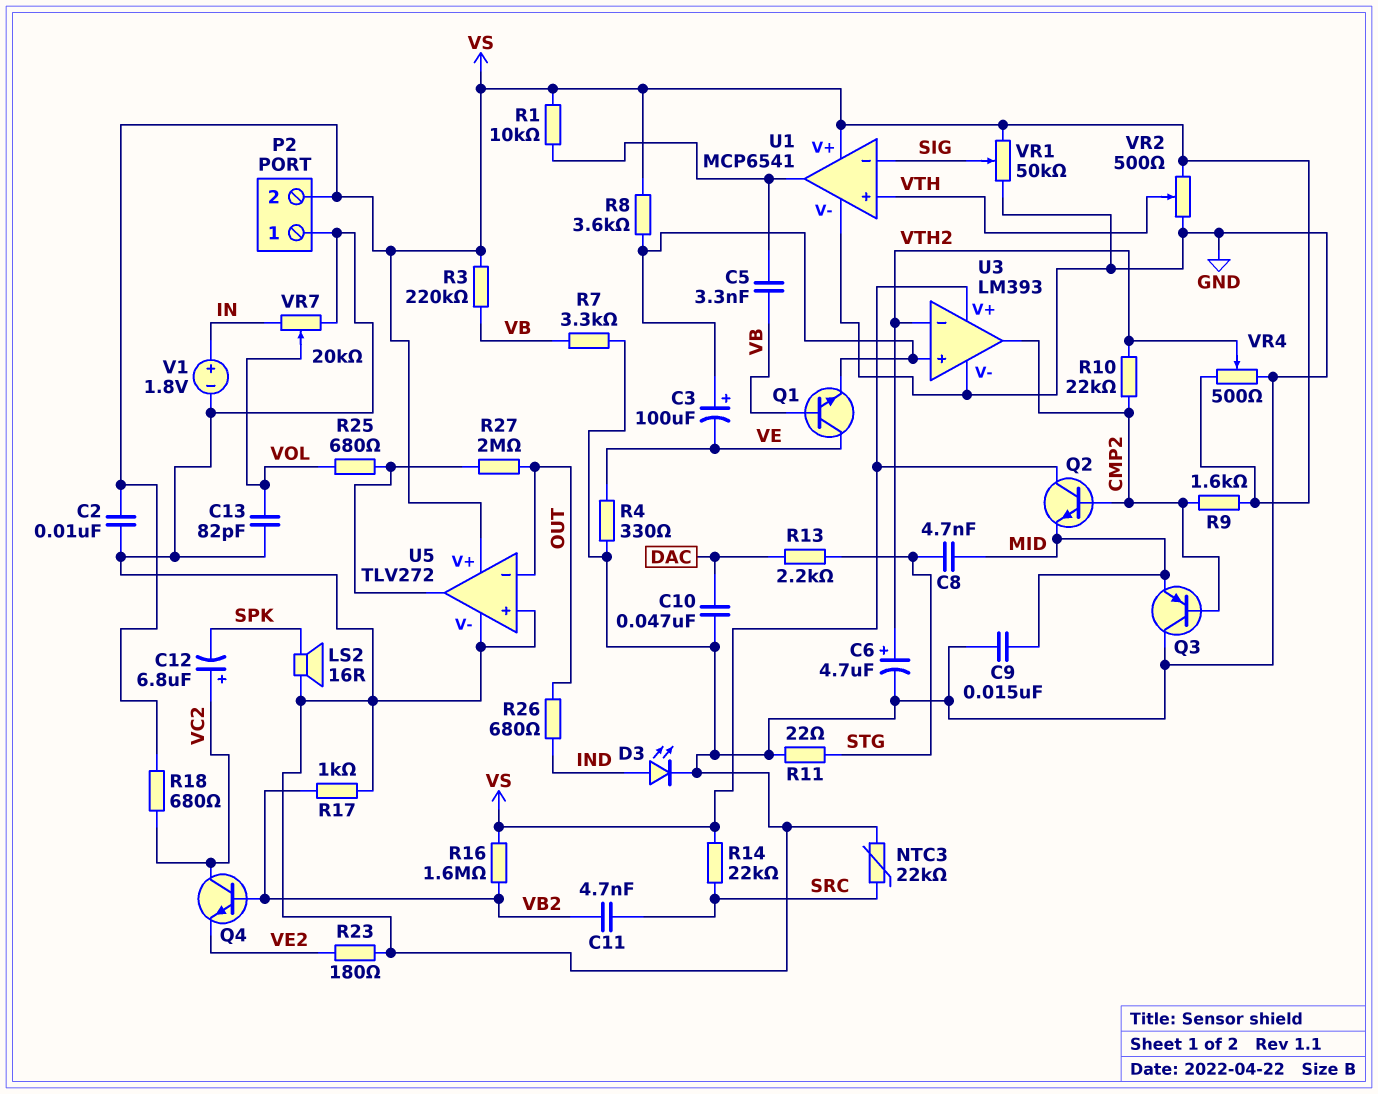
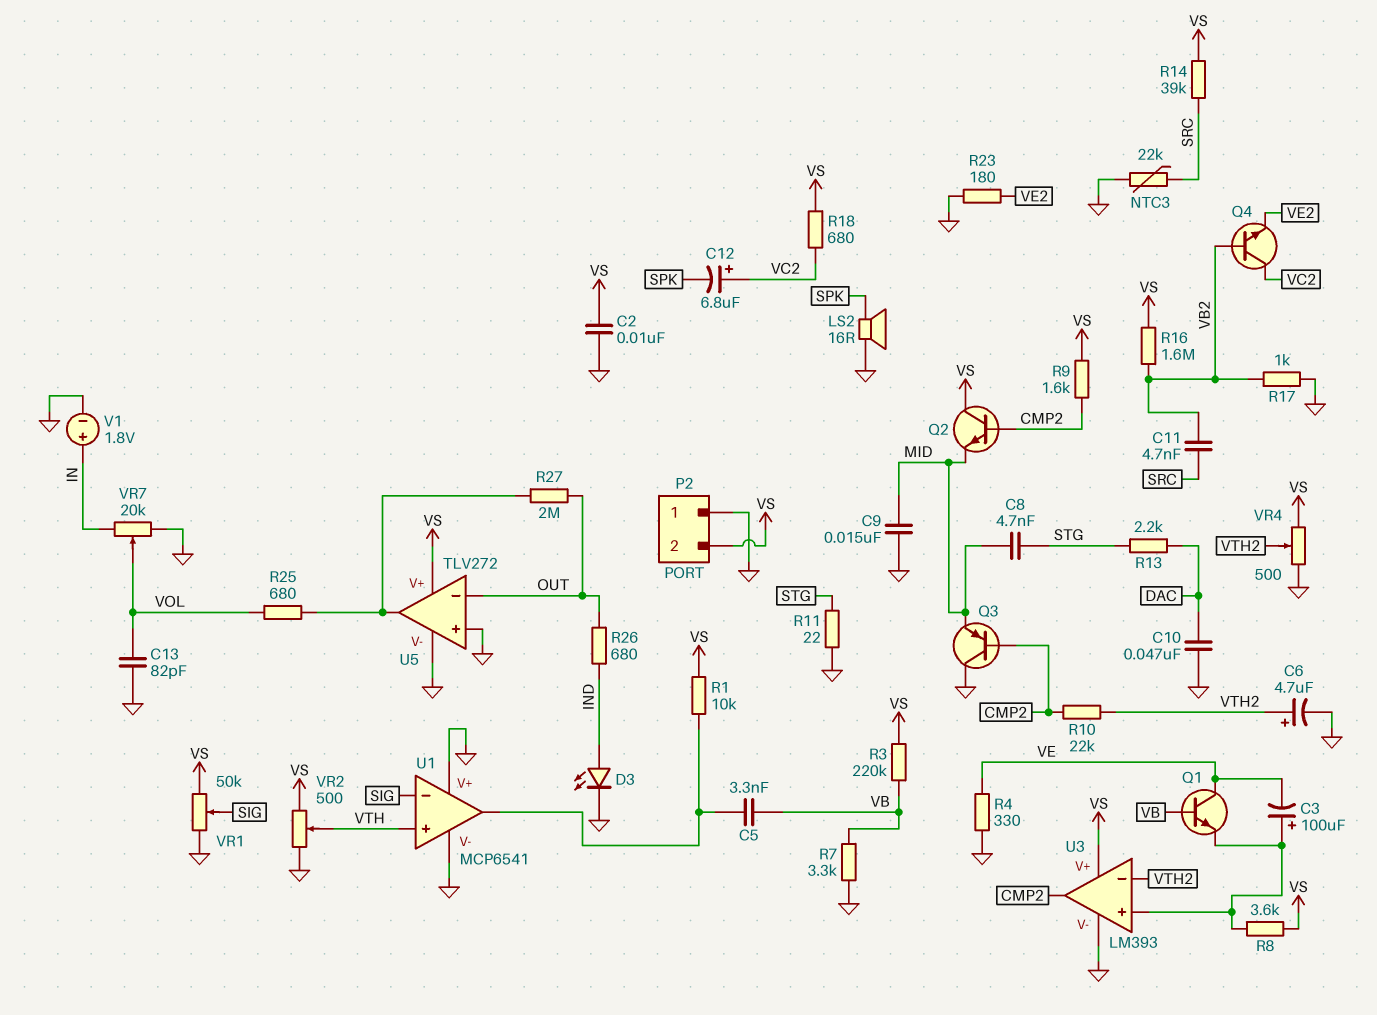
R14: 22k (SRC, VS) -> 39k (SRC, VS)
U1 pin V+: VS -> GND

